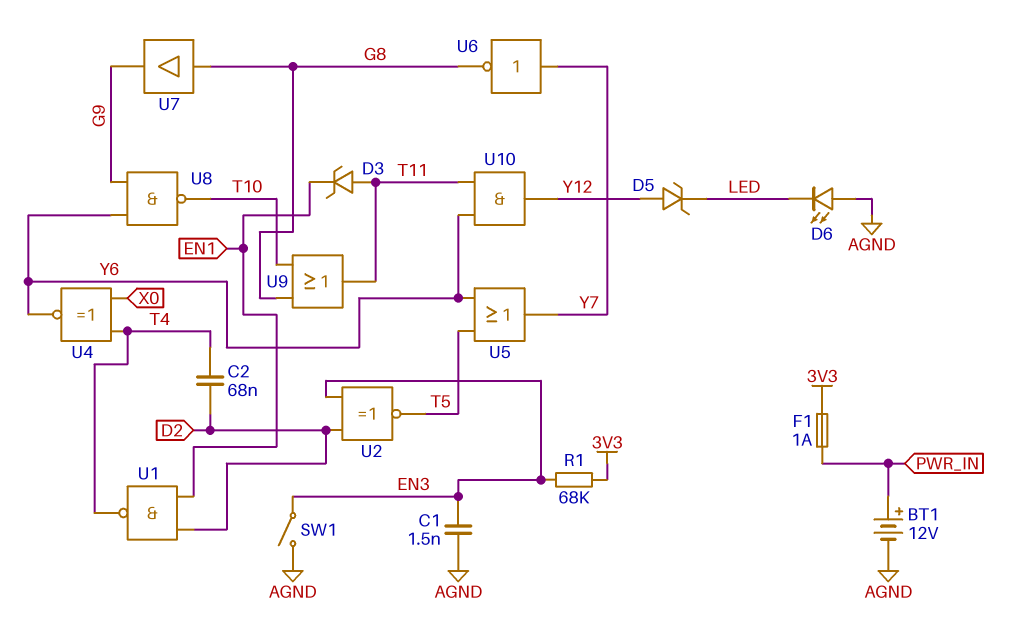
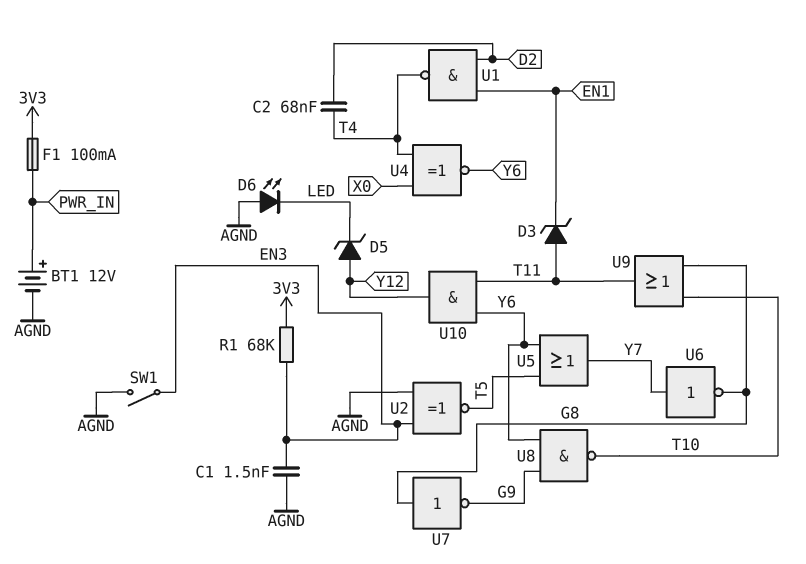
F1: 1A (3V3, PWR_IN) -> 100mA (3V3, PWR_IN)
U2: XNOR (in D2, in EN3, out T5) -> XNOR (in AGND, in EN3, out T5)
U7: buffer (in G8, out G9) -> NOT (in G8, out G9)

